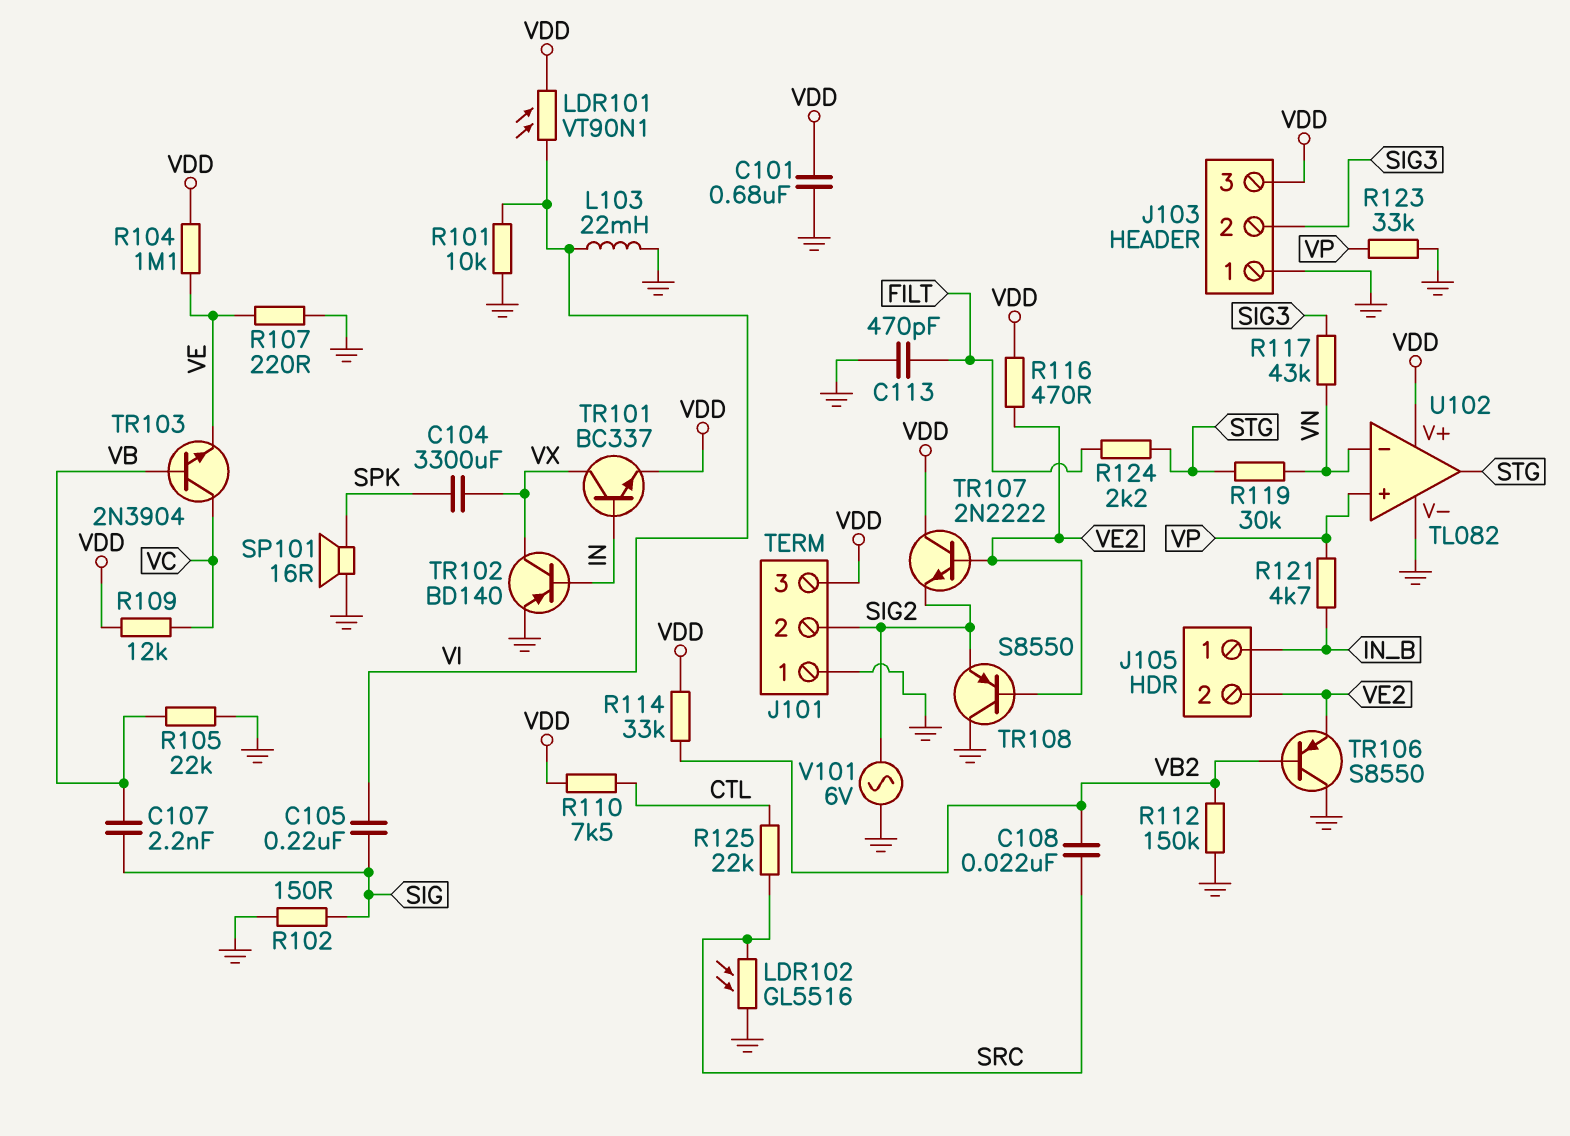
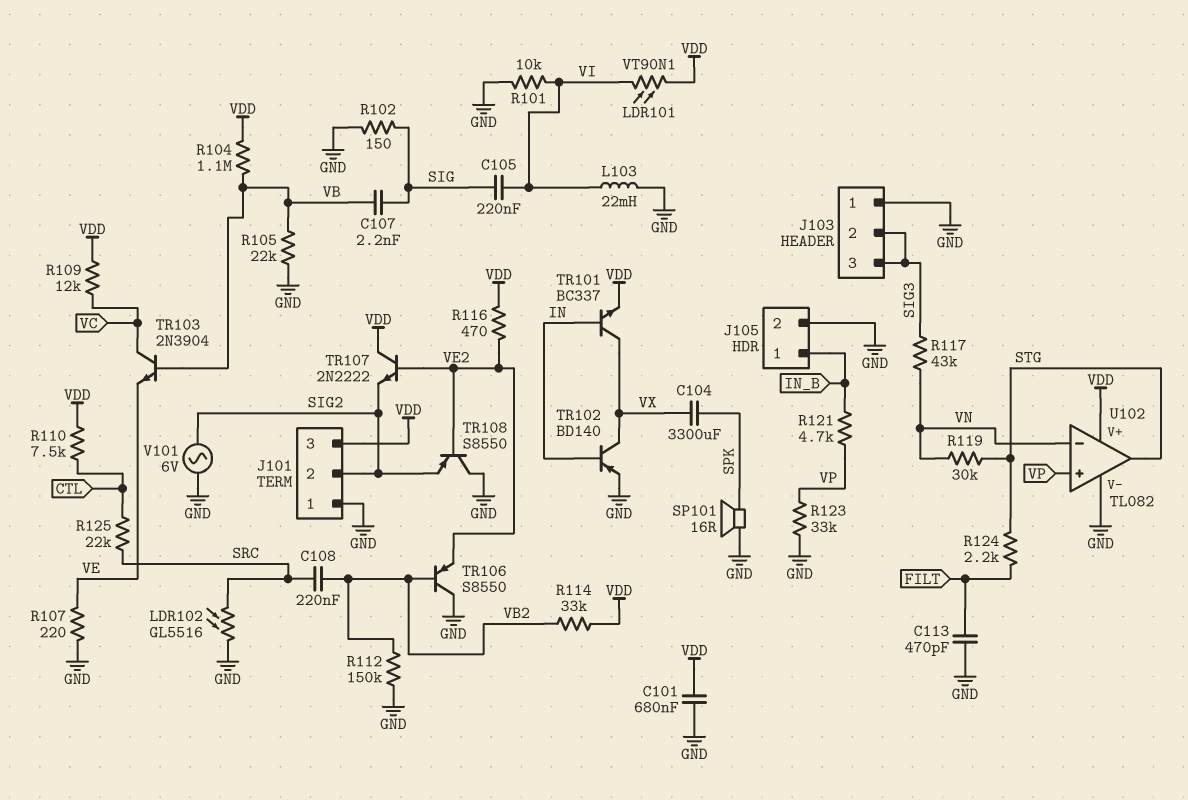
C108: 22nF (SRC, VB2) -> 220nF (SRC, VB2)
J103 pin 3: VDD -> SIG3
J105 pin 2: VE2 -> GND
R104: 1.1M (VDD, VE) -> 1.1M (VB, VDD)

